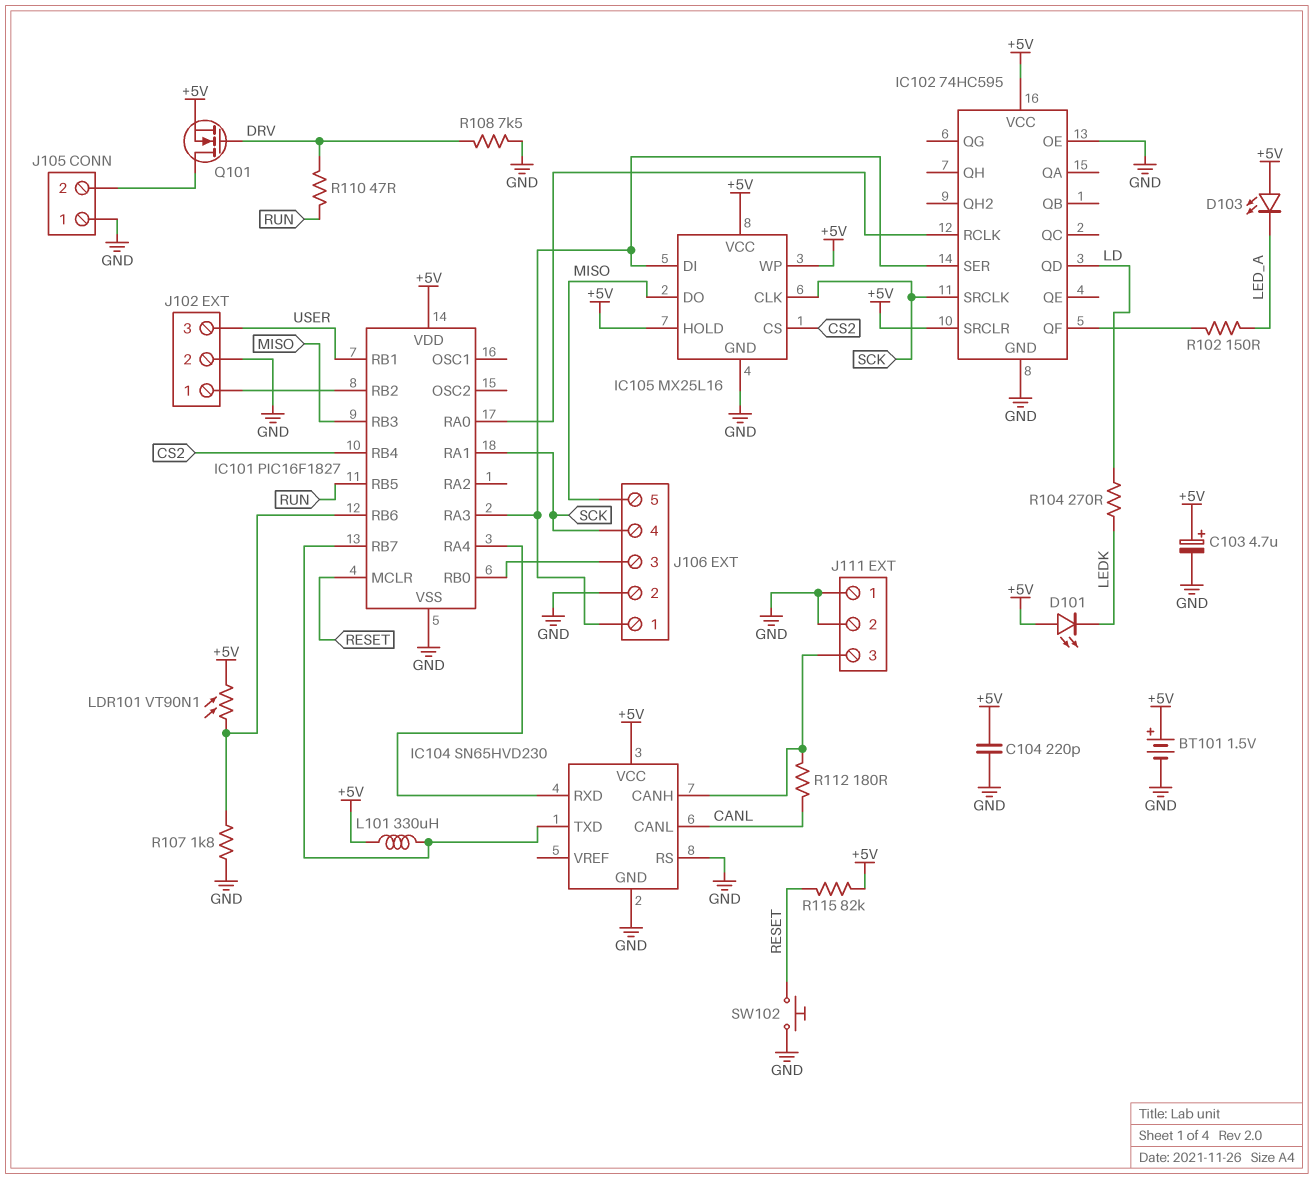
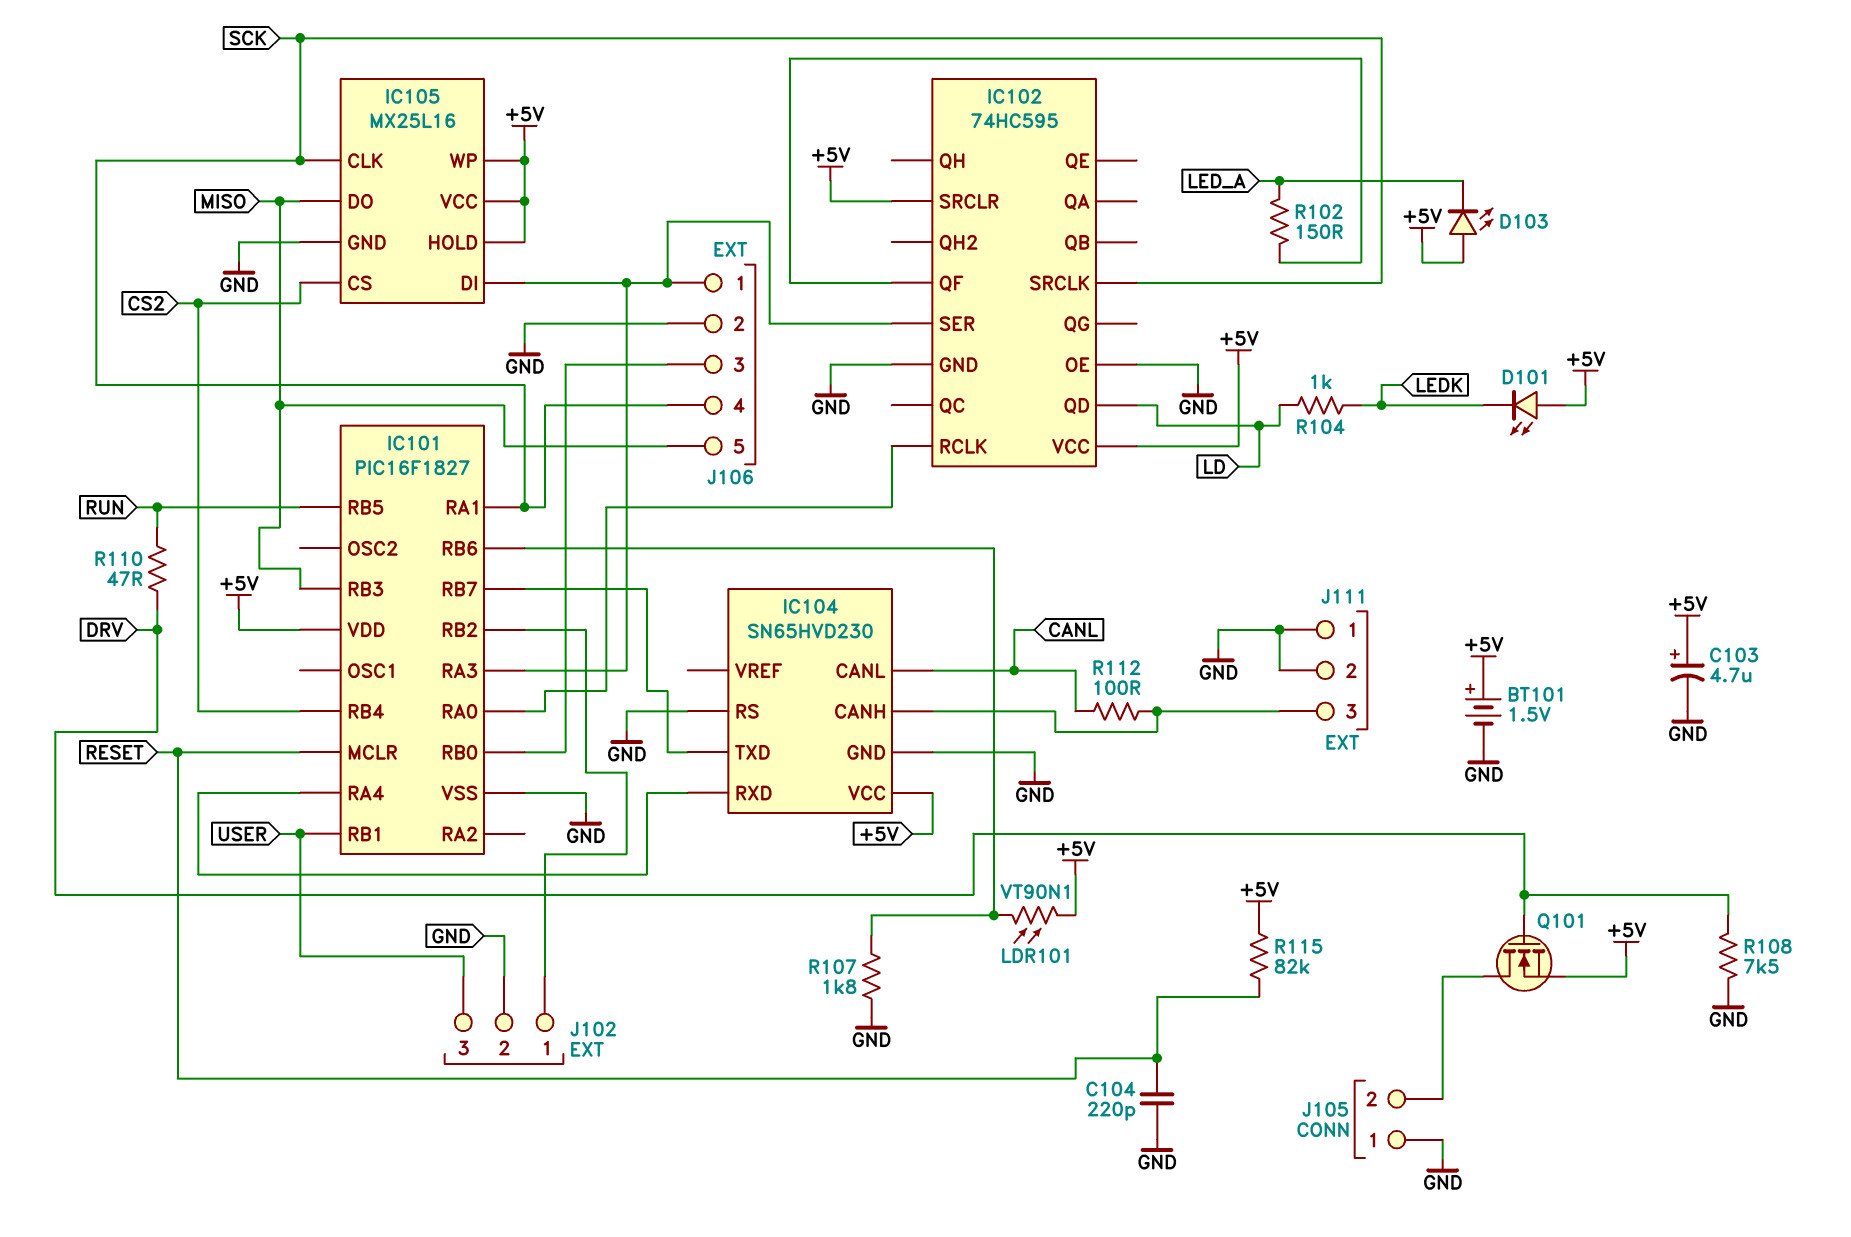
C104: 220pF (+5V, GND) -> 220pF (GND, RESET)
L101: 330uH (+5V, IC101/RB7) -> none
R104: 270 (LD, LEDK) -> 1k (LD, LEDK)
R112: 180 (CANL, IC104/CANH) -> 100 (CANL, IC104/CANH)
SW102: button (GND, RESET) -> none

